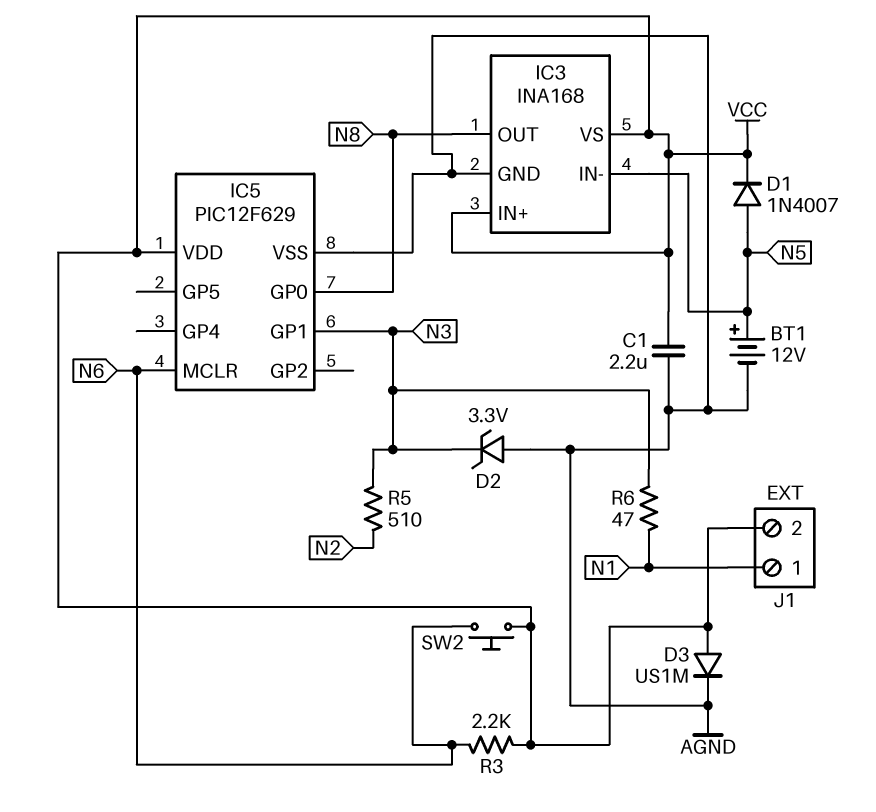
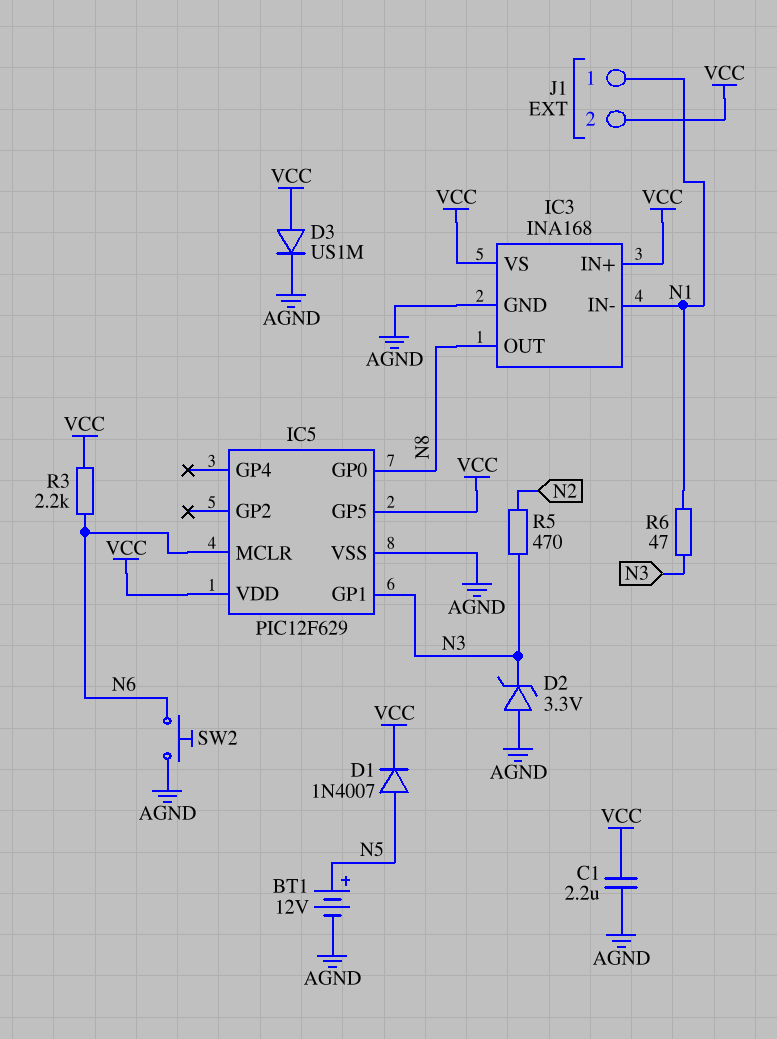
IC3 pin IN-: N5 -> N1
IC5 pin GP5: none -> VCC
R5: 510 (N2, N3) -> 470 (N2, N3)
SW2: button (N6, VCC) -> button (AGND, N6)

